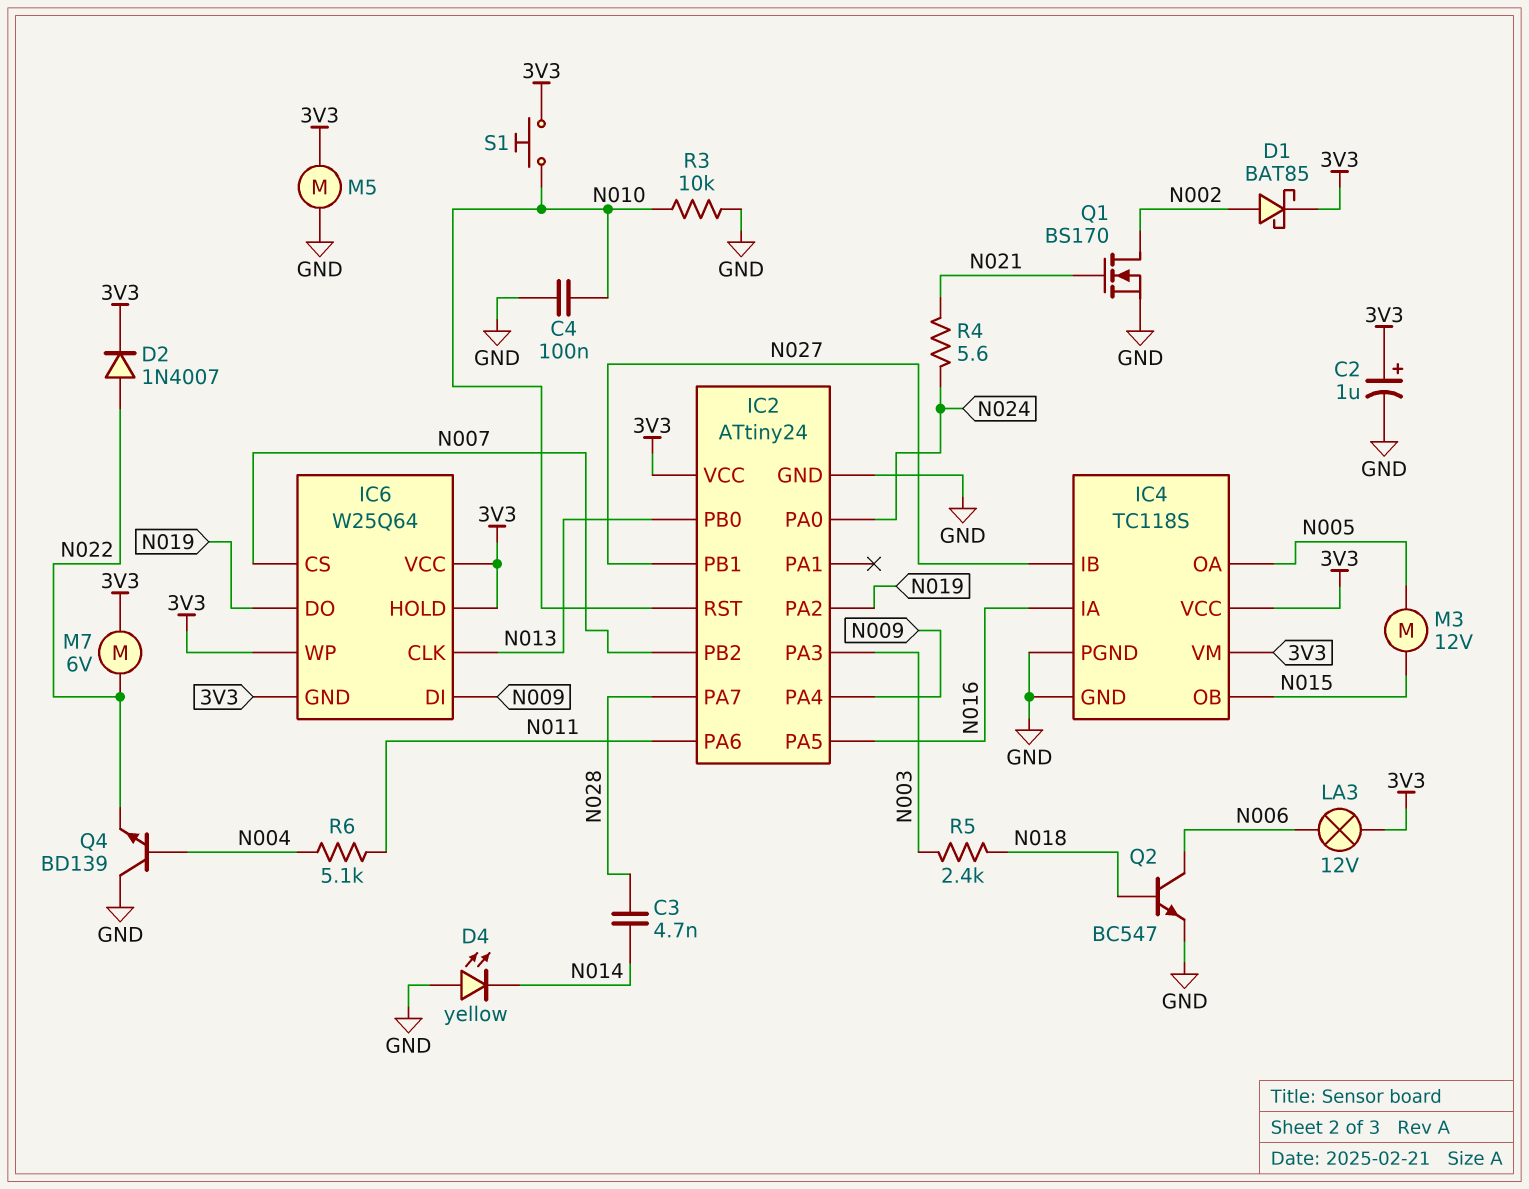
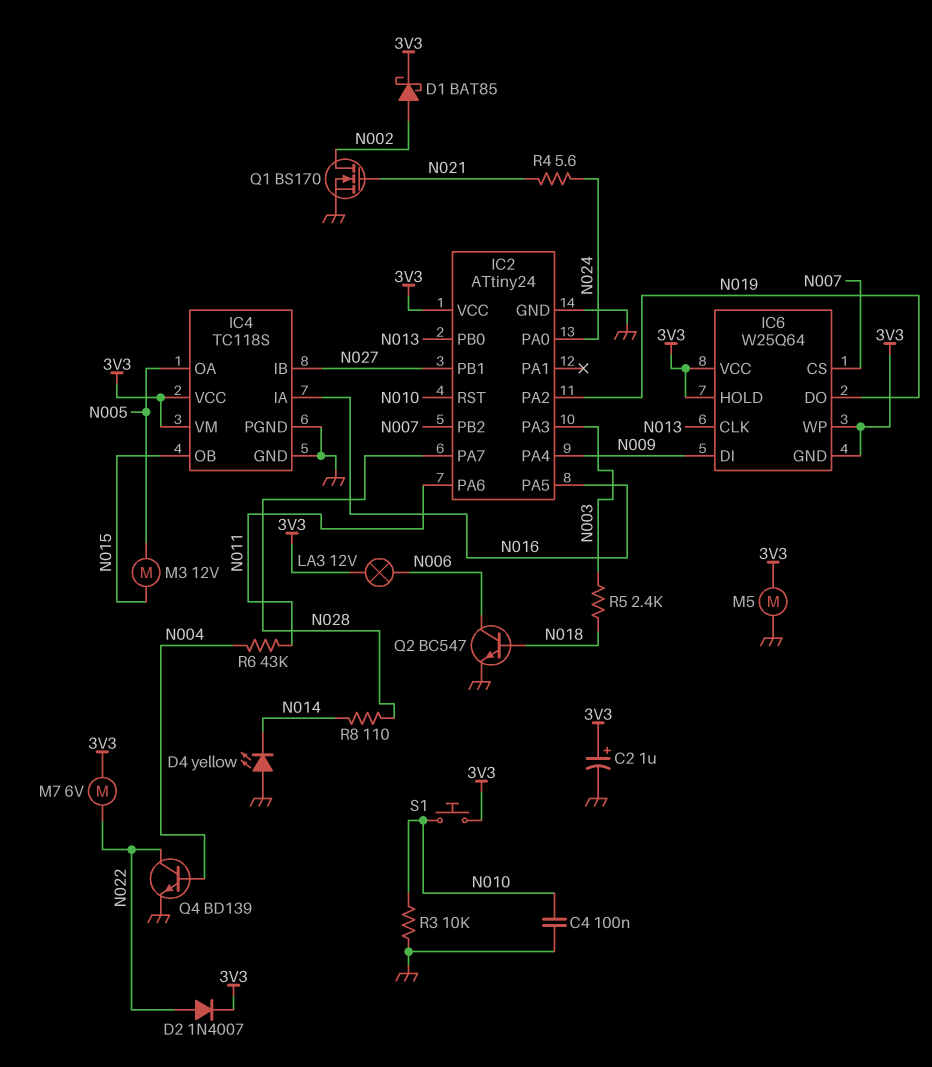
C3: 4.7nF (N014, N028) -> none
Q4: NPN BD139 (B N004, C GND, E N022) -> NPN BD139 (B N004, C N022, E GND)
R6: 5.1k (N004, N011) -> 43k (N004, N011)
R8: none -> 110 (N014, N028)

